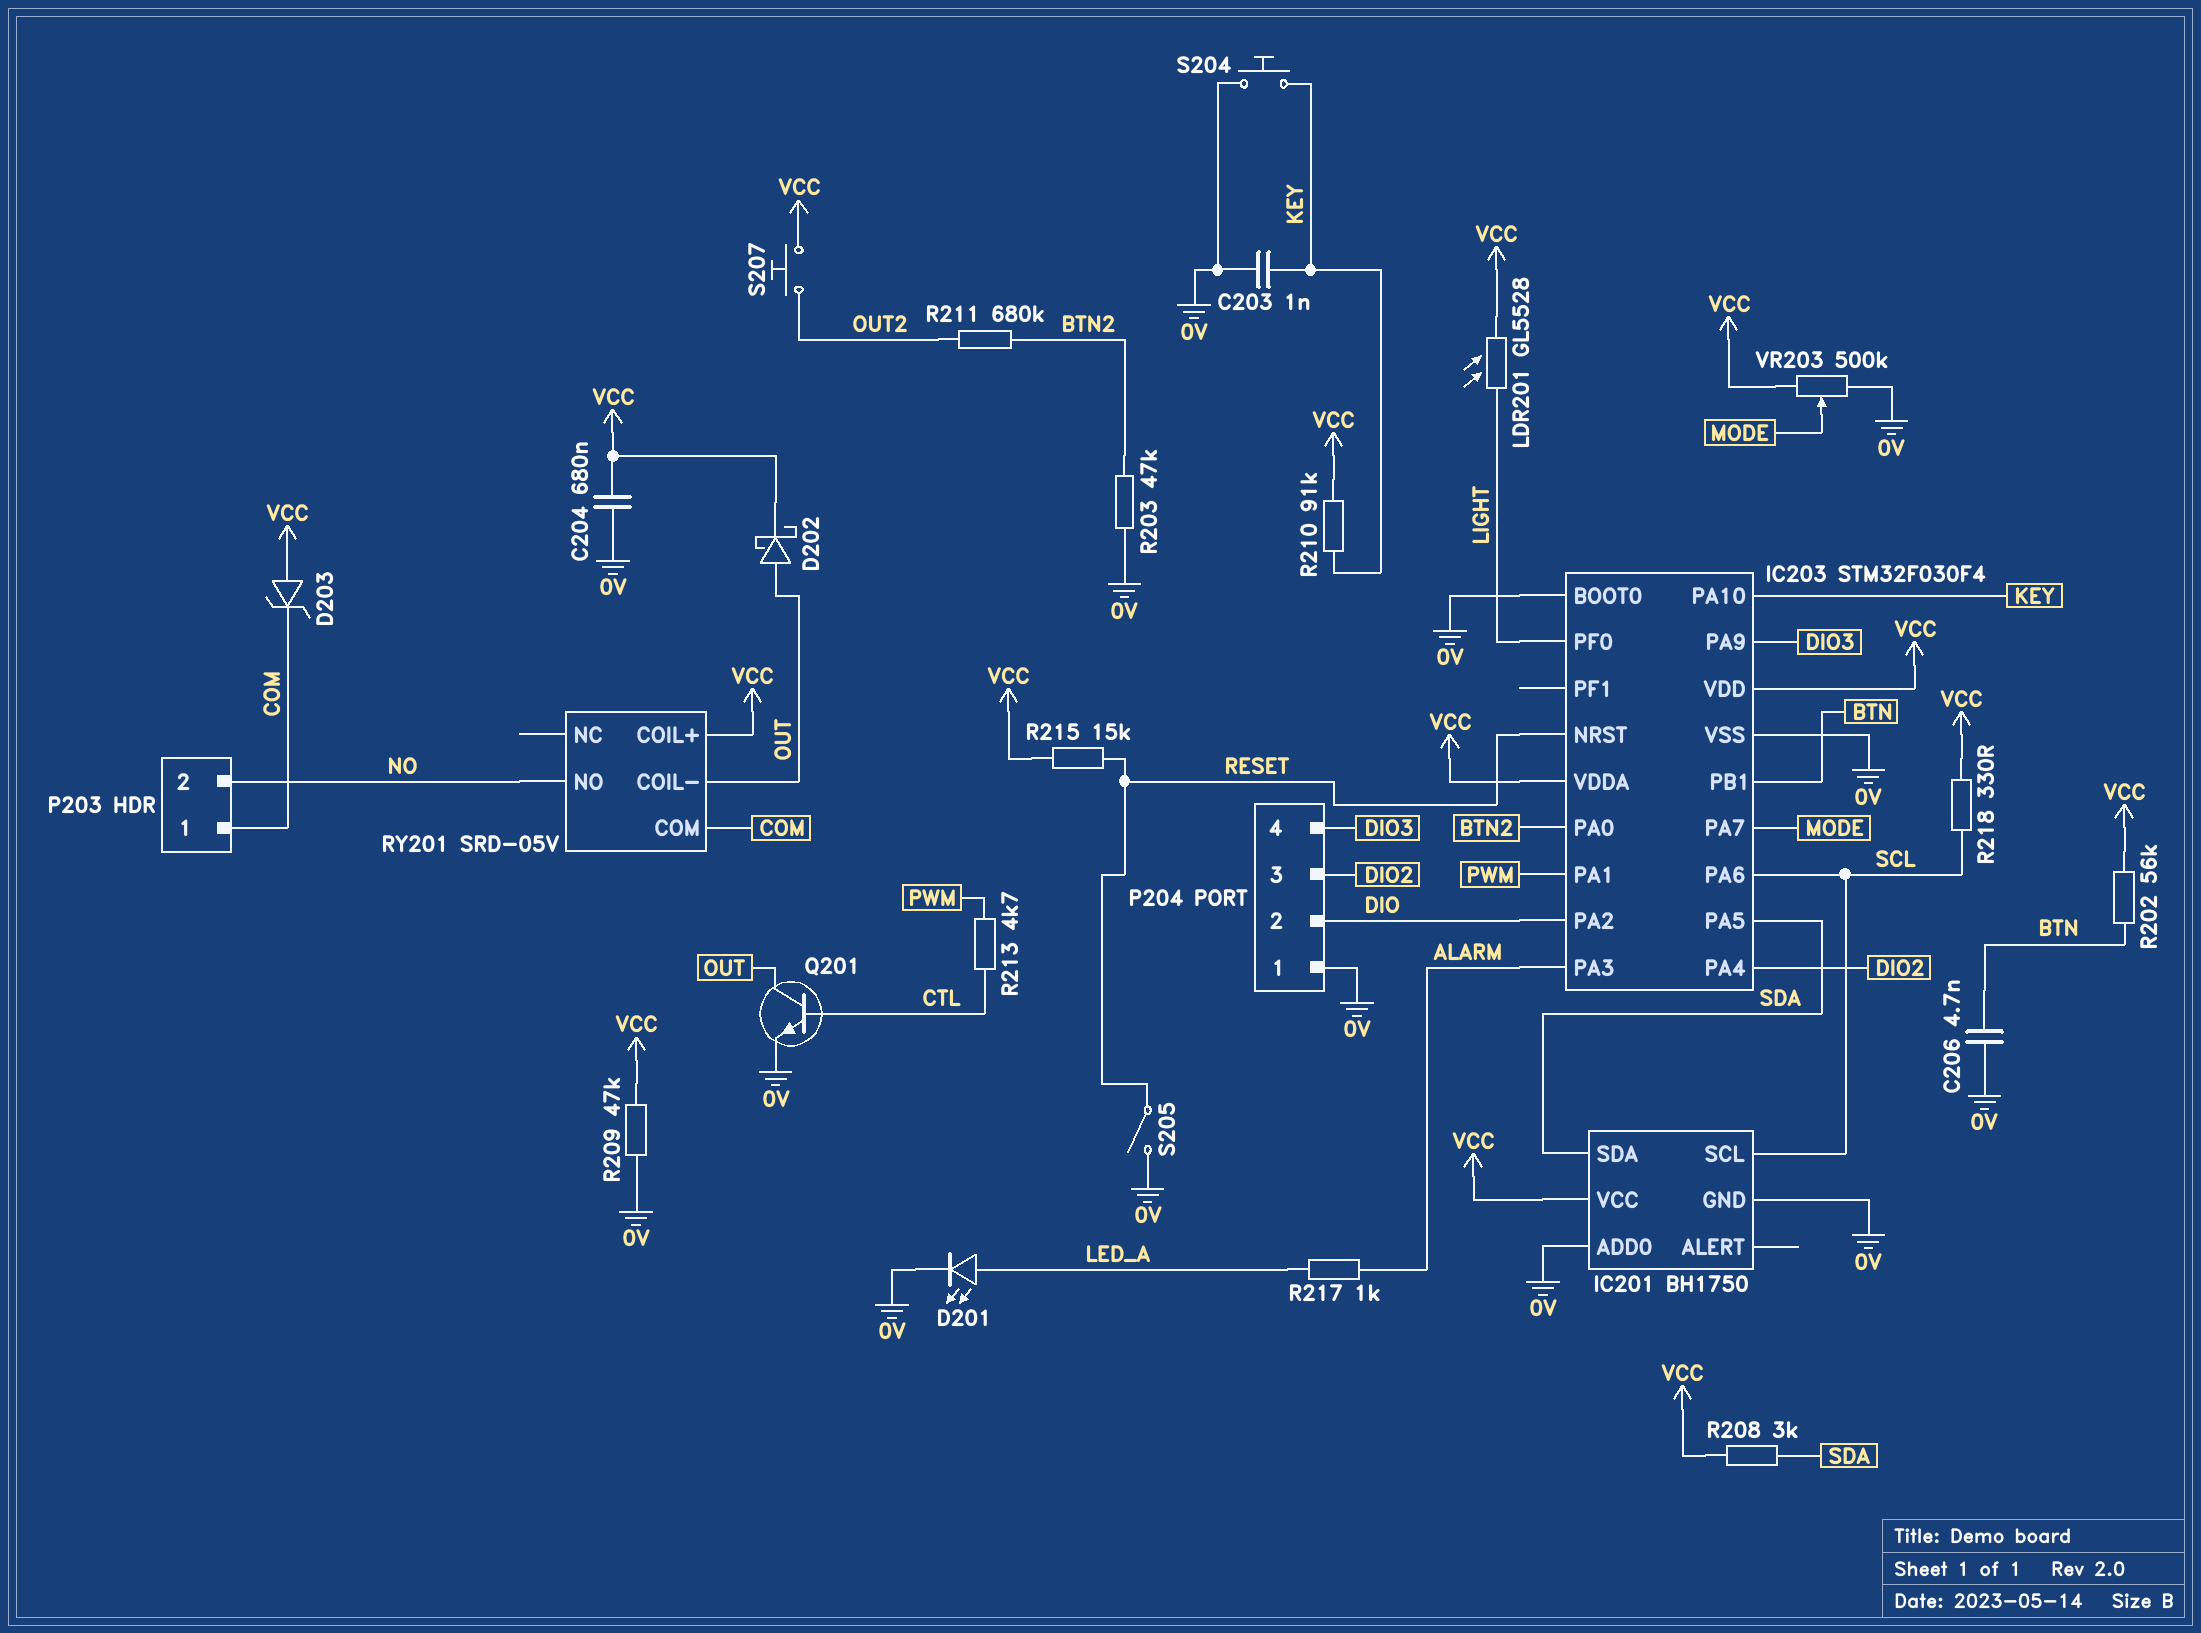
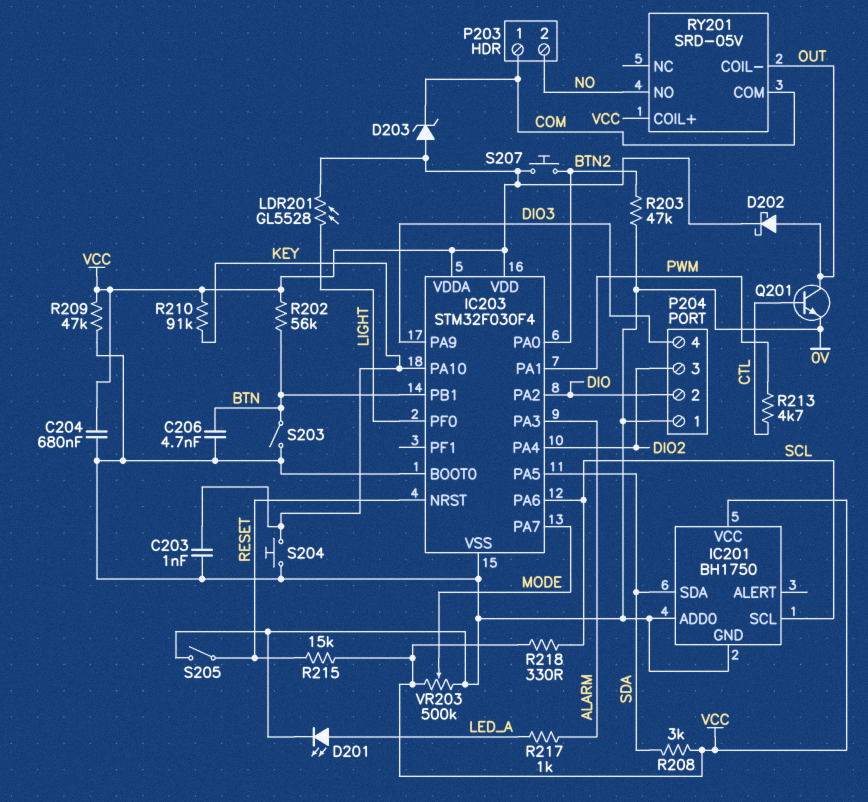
R211: 680k (BTN2, OUT2) -> none
S203: none -> switch (0V, BTN)
S207: button (OUT2, VCC) -> button (BTN2, VCC)

